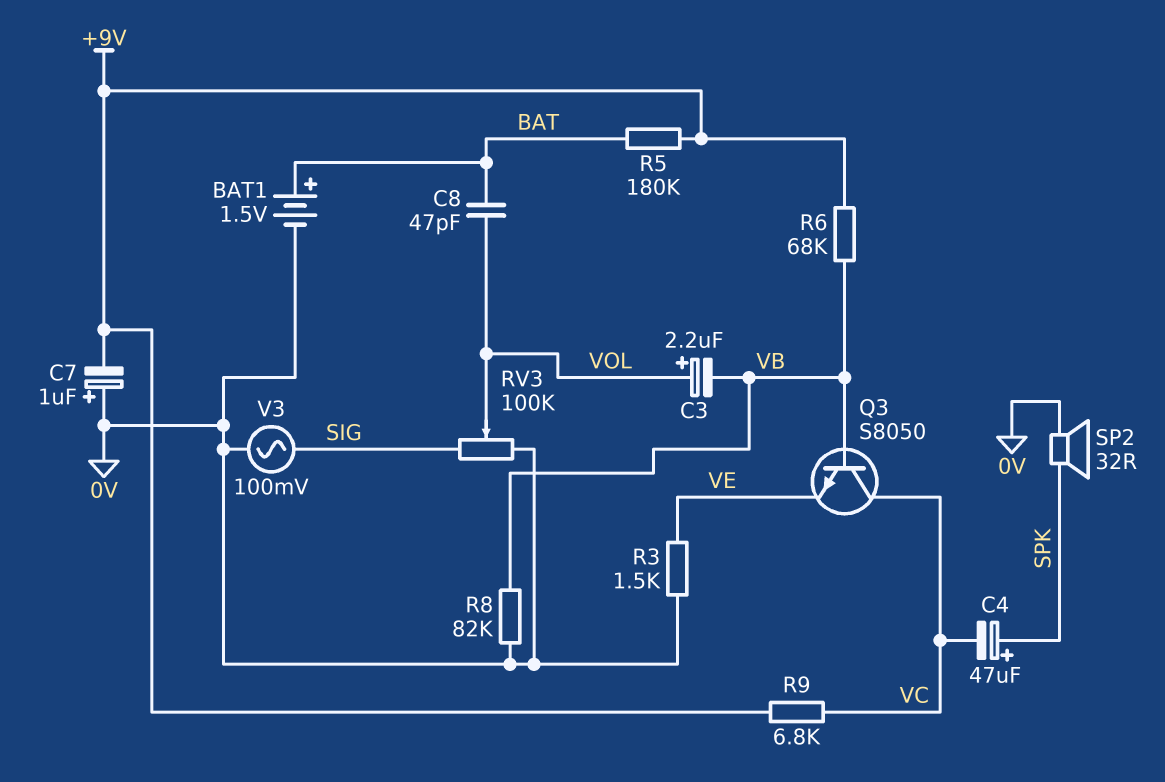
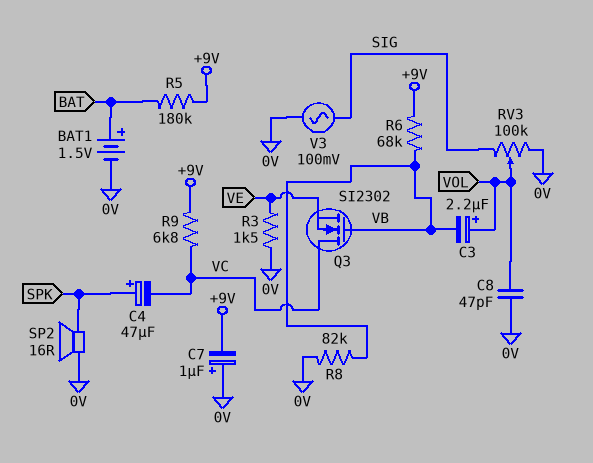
C8: 47pF (BAT, VOL) -> 47pF (0V, VOL)
Q3: NPN S8050 (B VB, C VC, E VE) -> NMOS SI2302 (G VB, D VC, S VE)
SP2: speaker 32R (0V, SPK) -> speaker 16R (0V, SPK)

